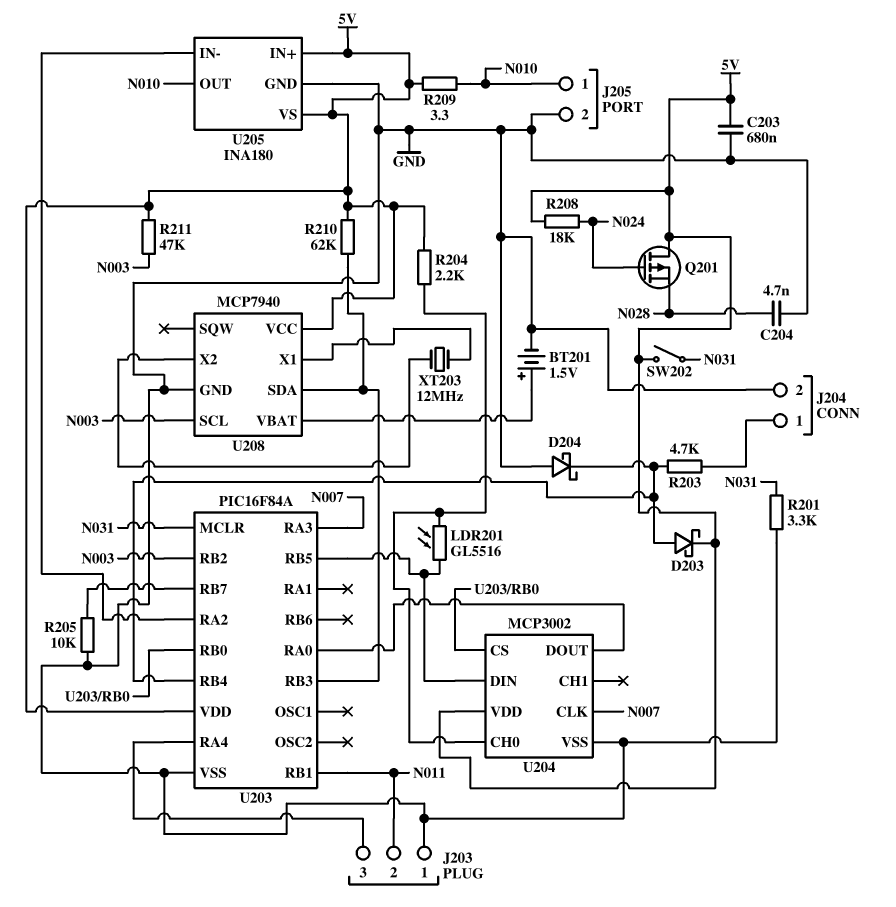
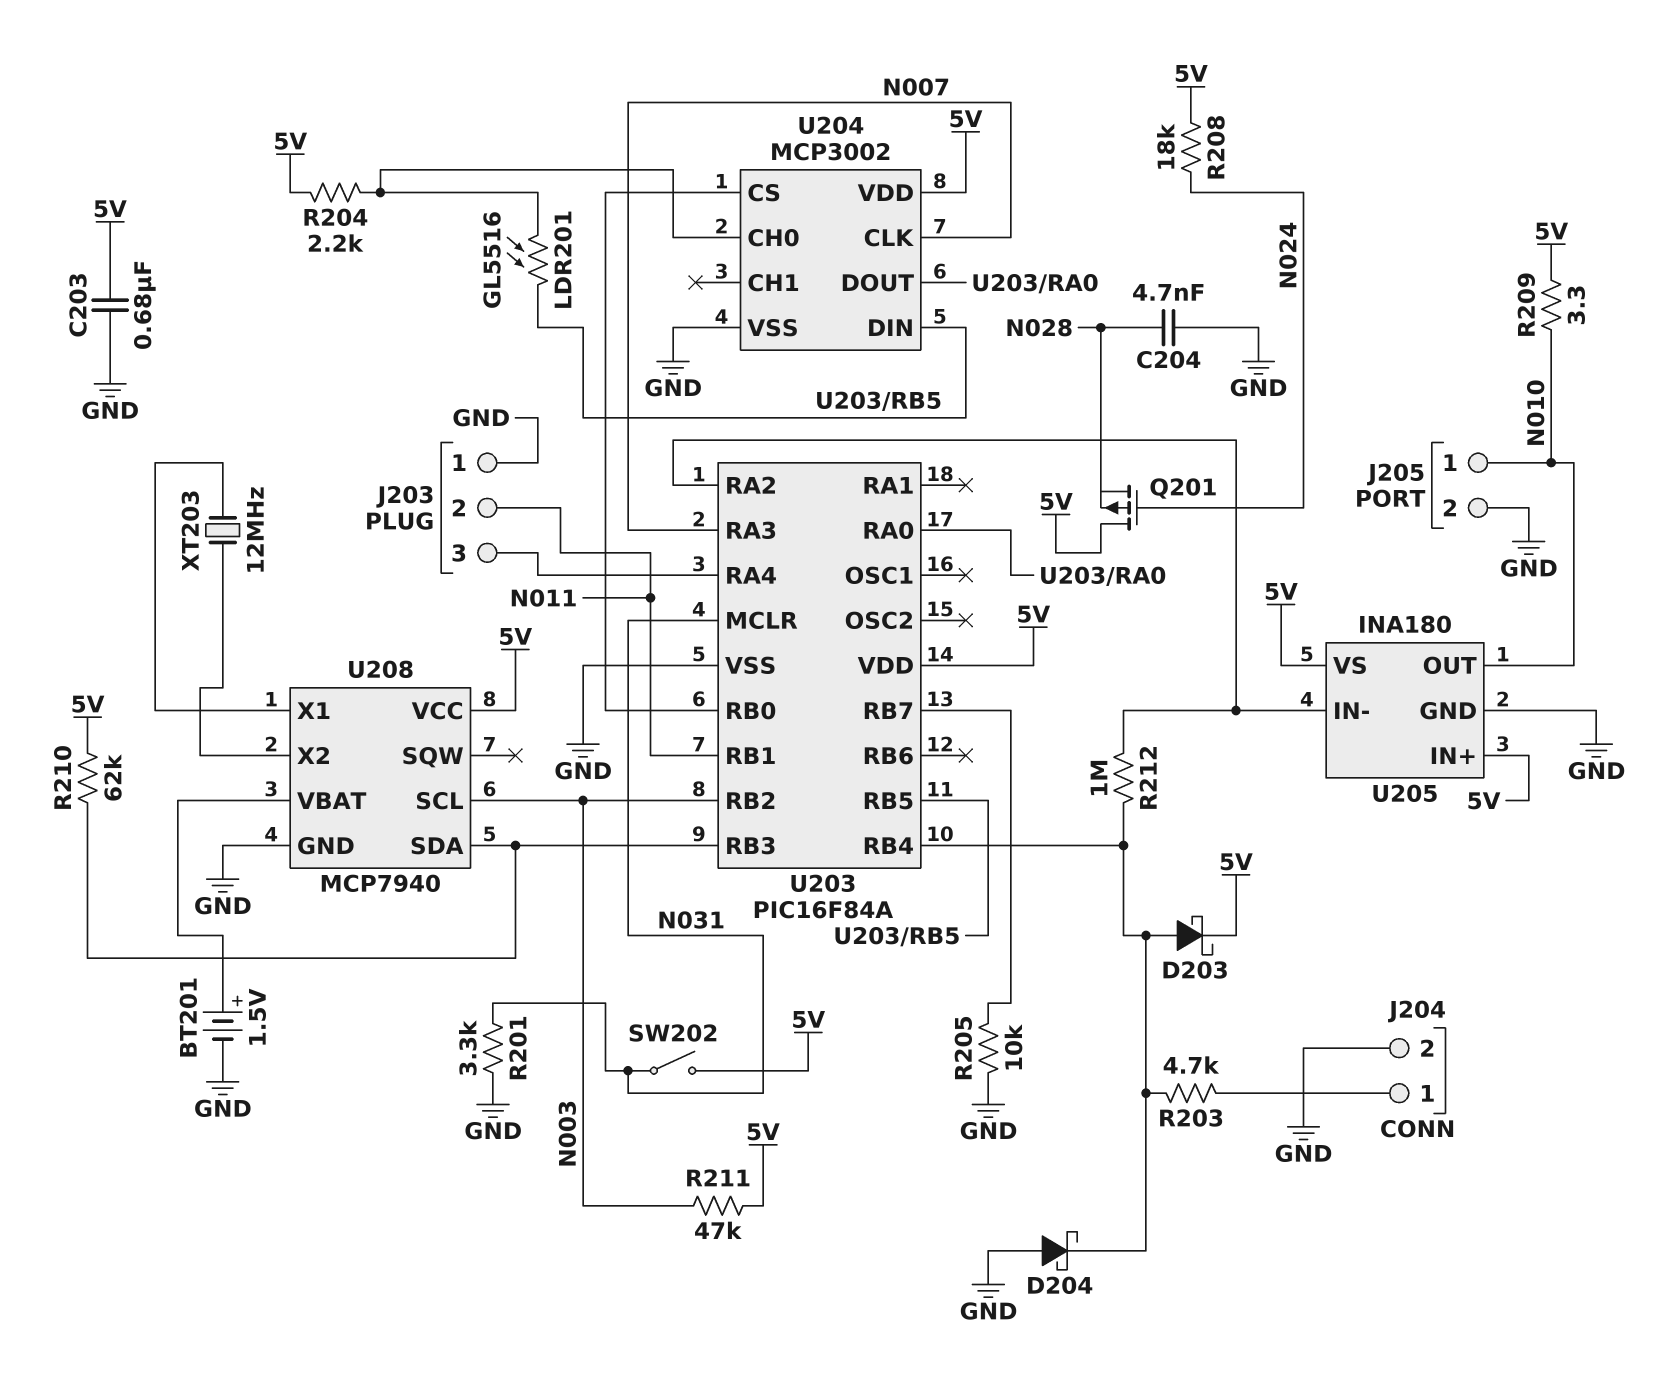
R212: none -> 1M (U203/RA2, U203/RB4)

